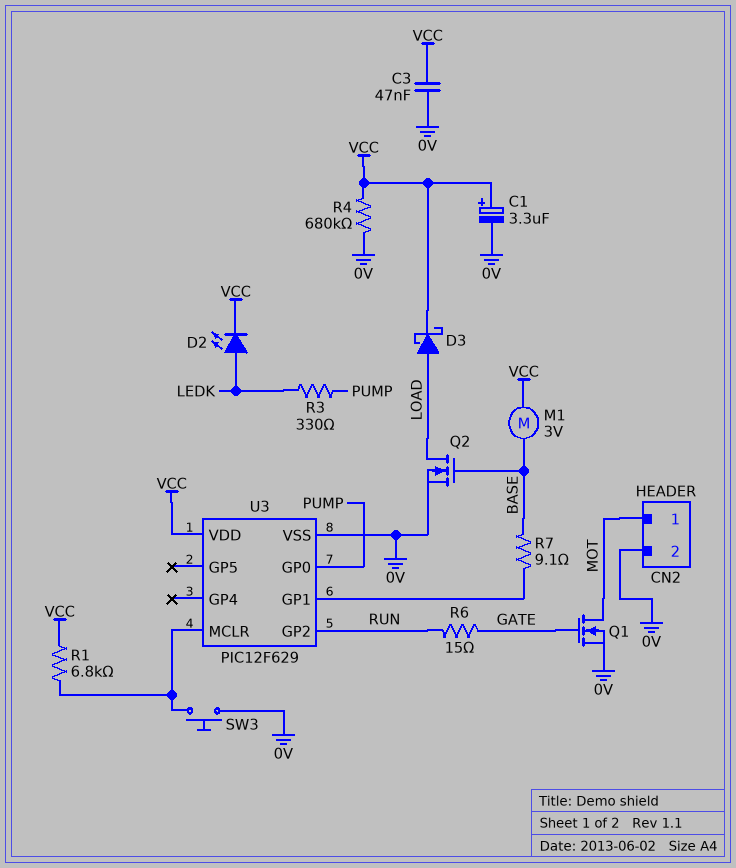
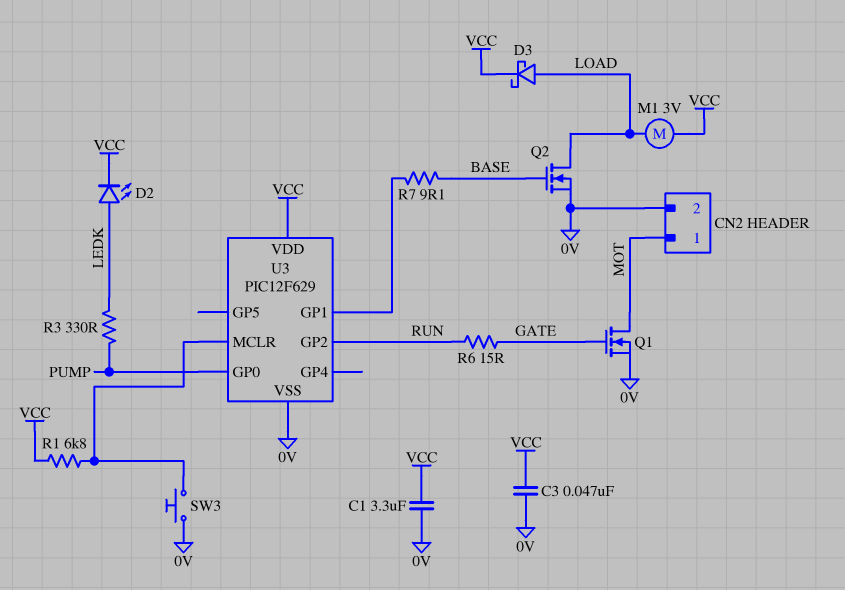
C1: 3.3uF (plus VCC, minus 0V) -> 3.3uF (0V, VCC)
M1: motor 3V (BASE, VCC) -> motor 3V (LOAD, VCC)
R4: 680k (0V, VCC) -> none

